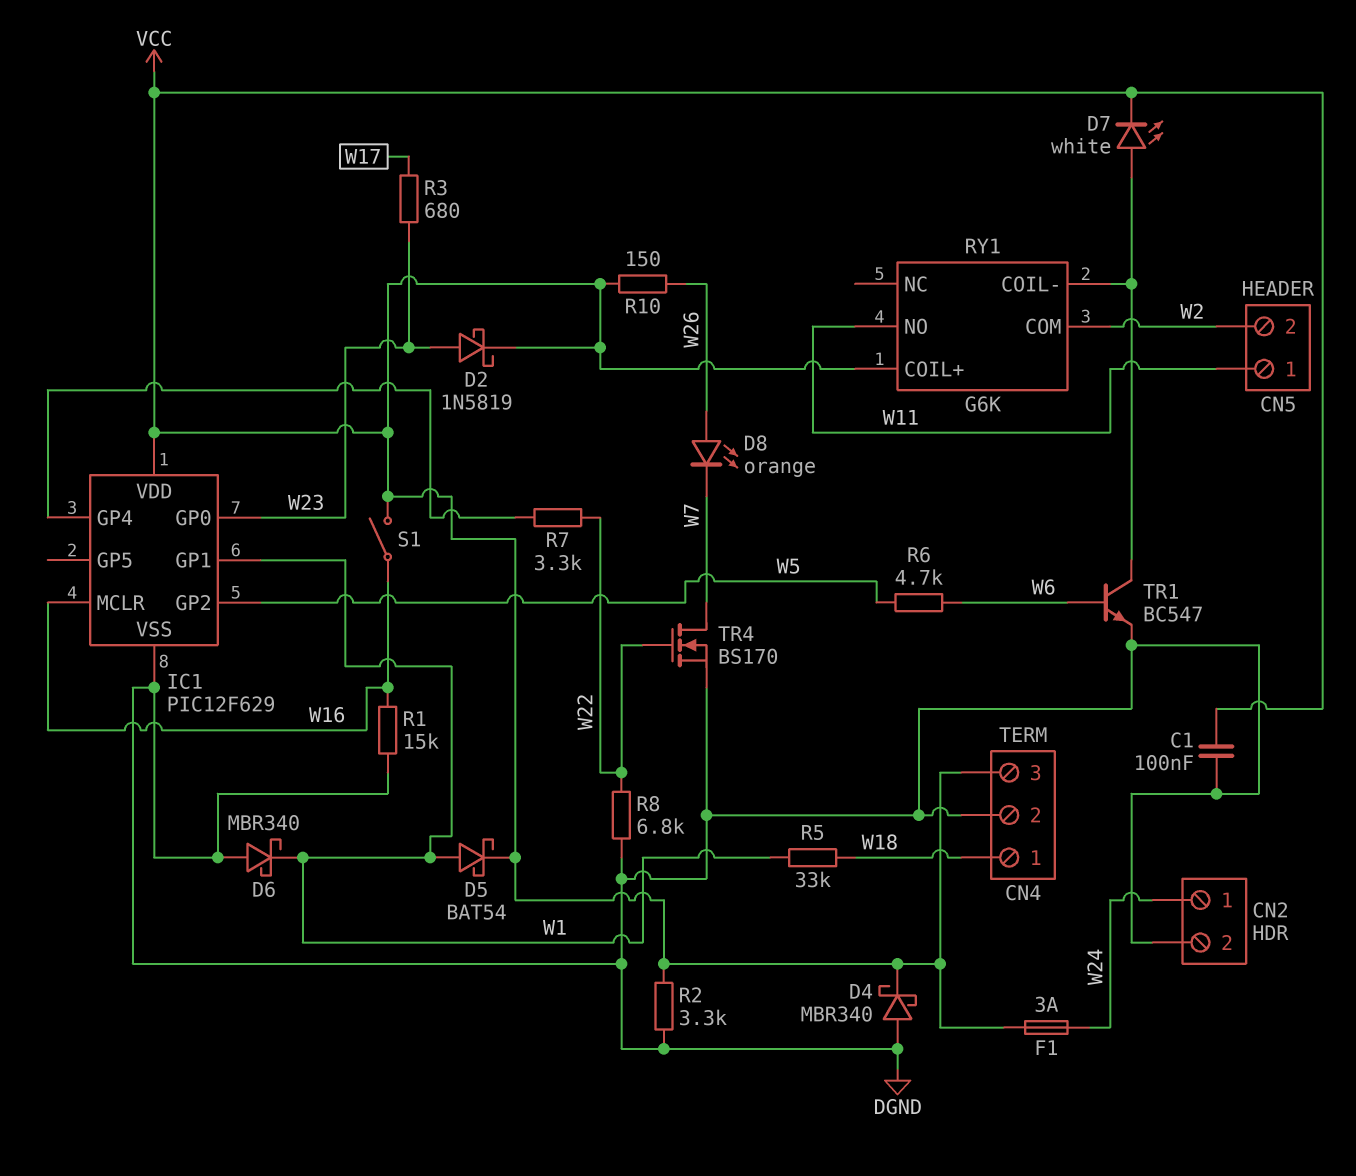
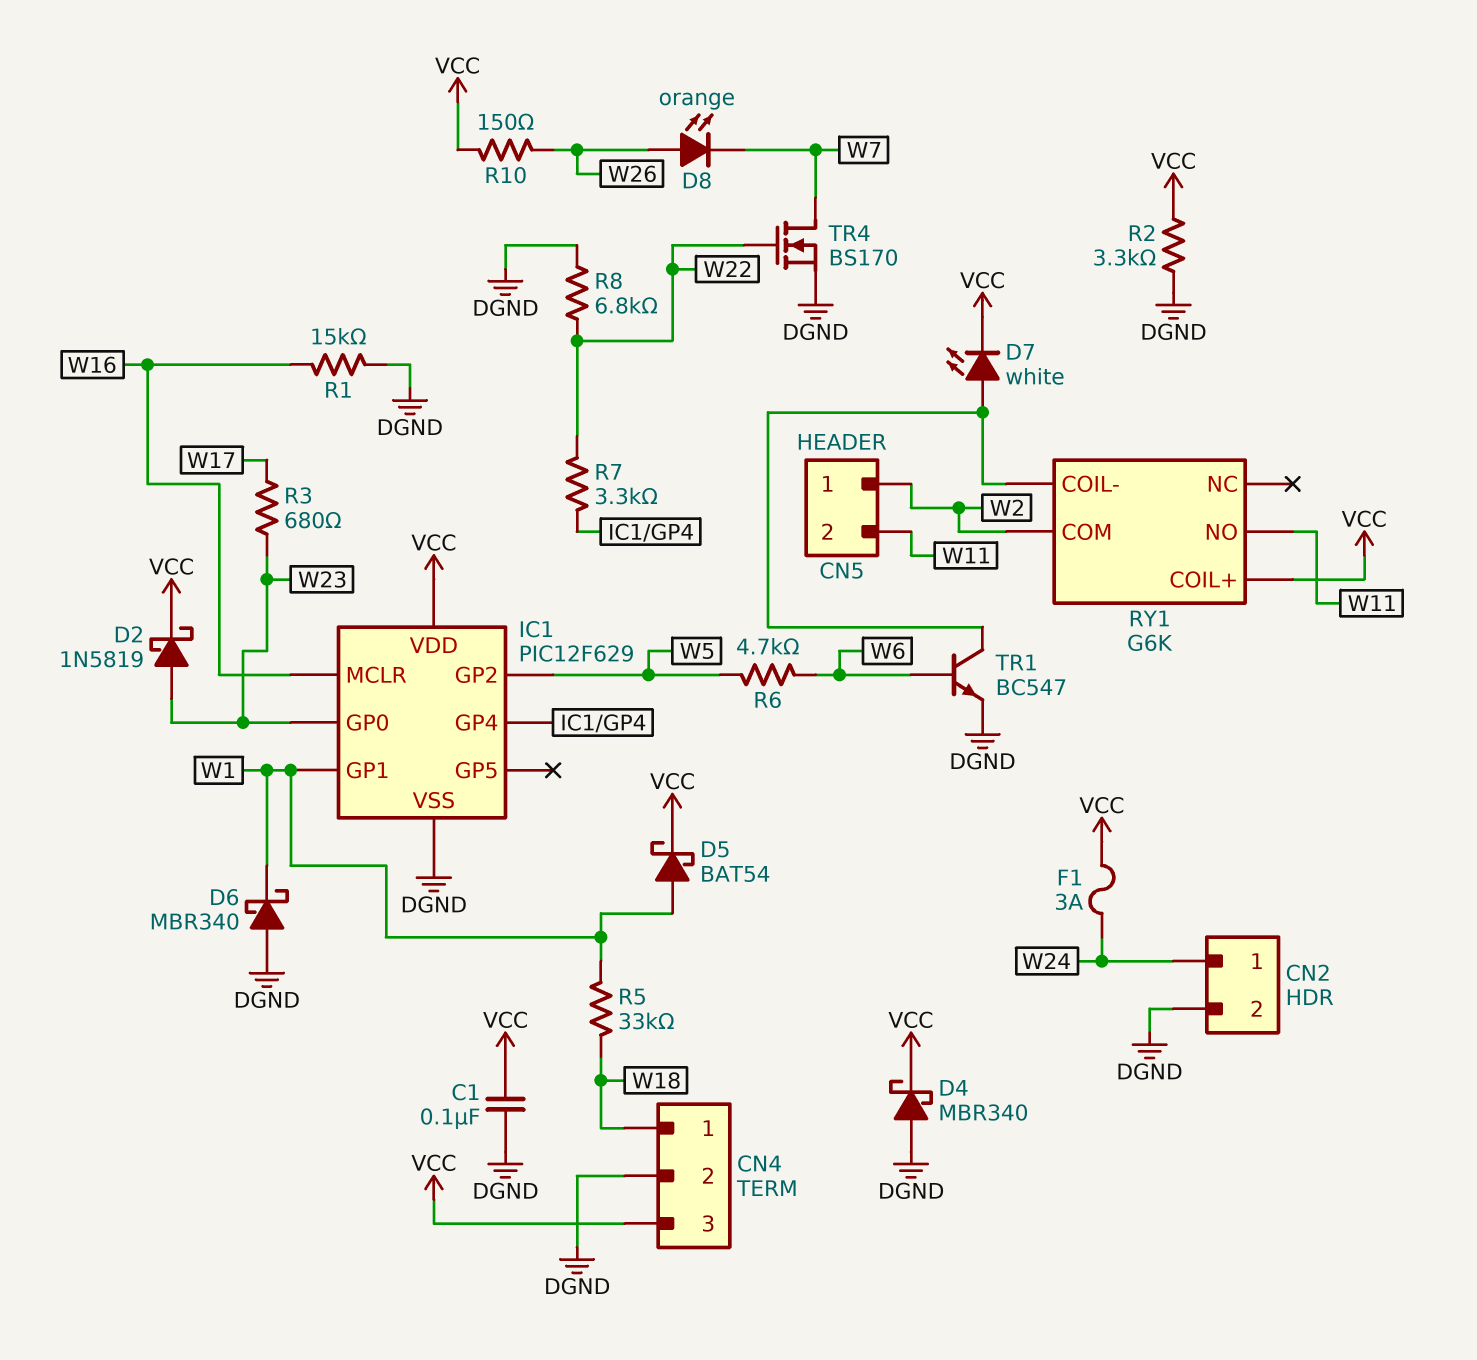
CN5 pin 1: W11 -> W2
CN5 pin 2: W2 -> W11
S1: switch (VCC, W16) -> none

